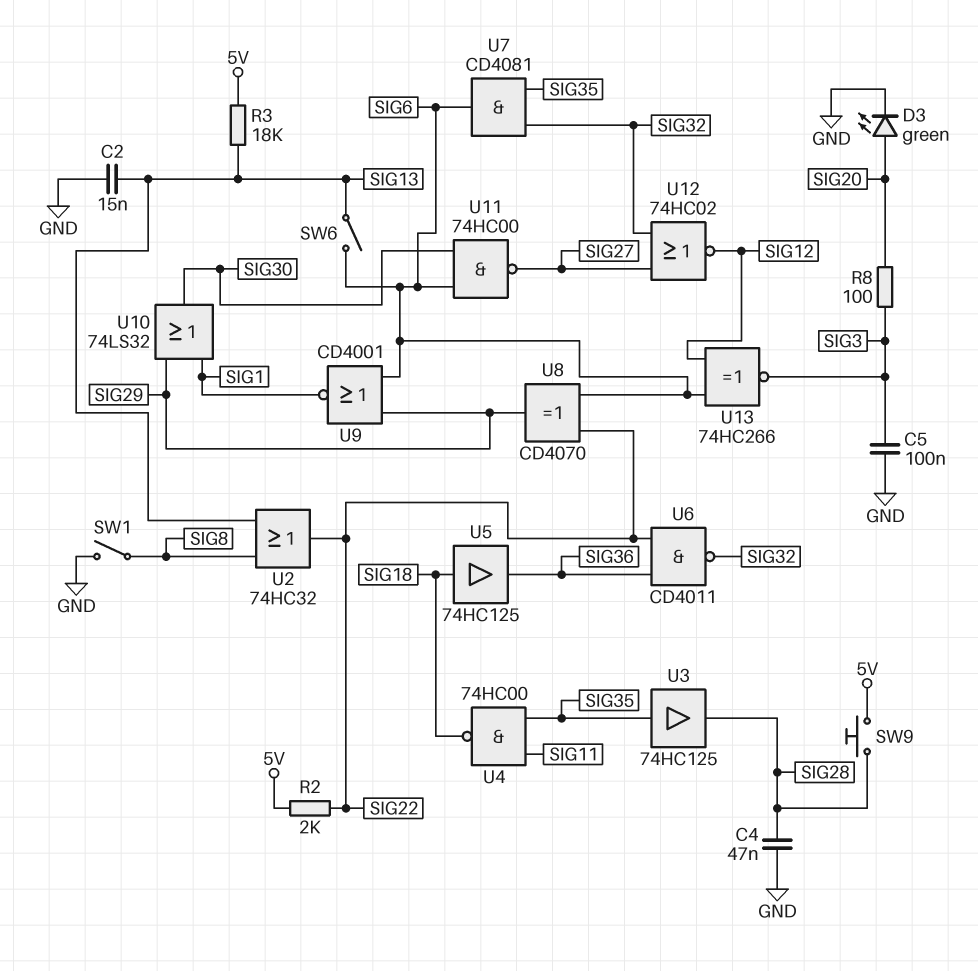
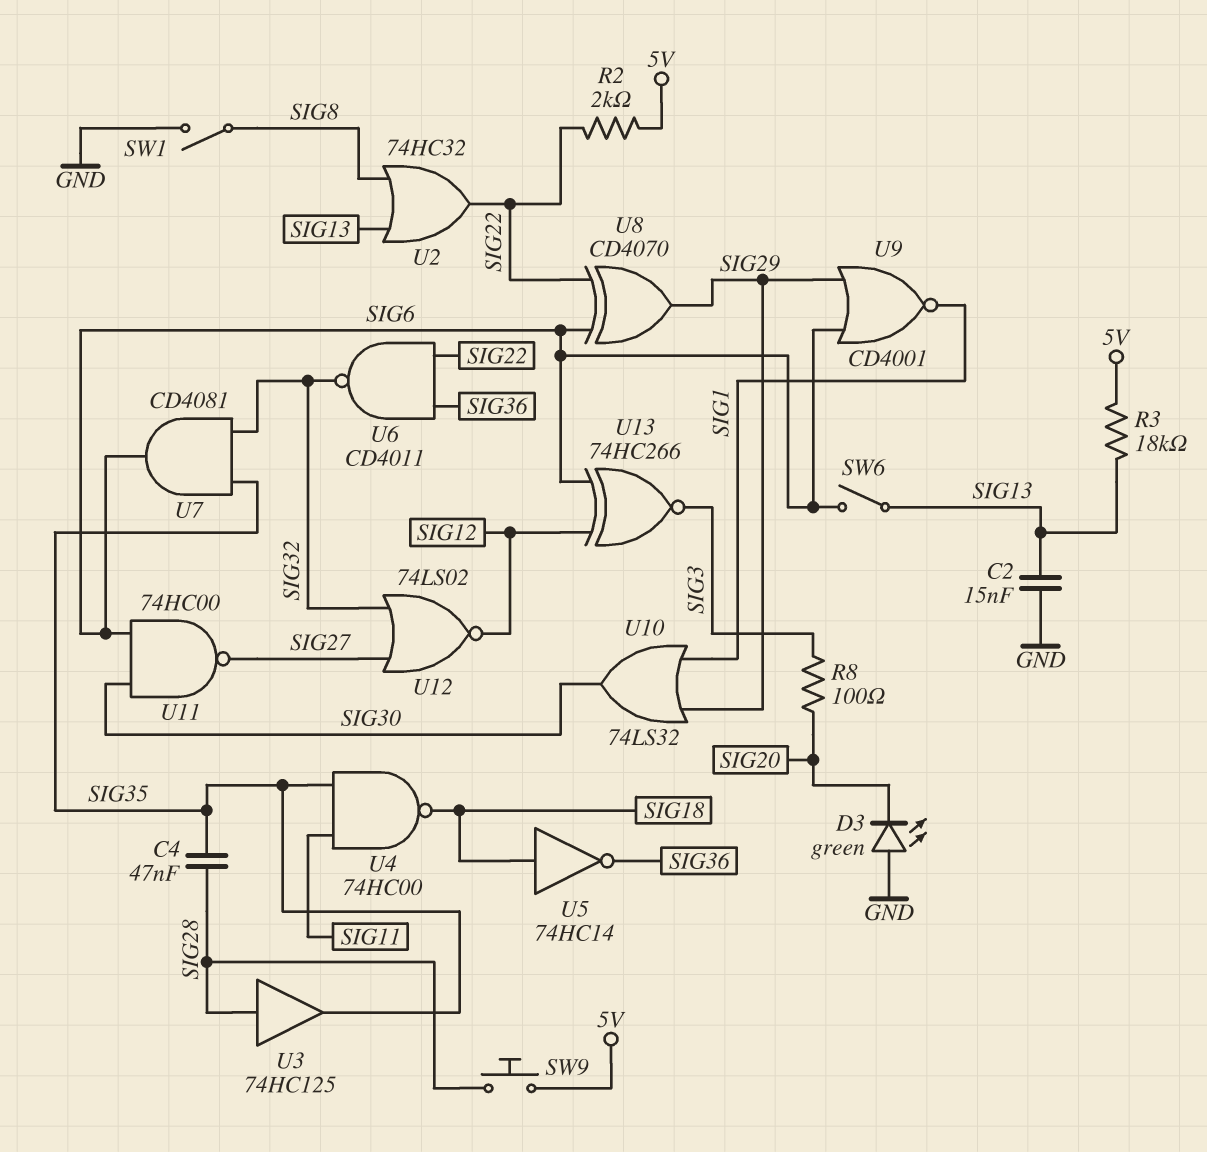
C4: 47nF (GND, SIG28) -> 47nF (SIG28, SIG35)
C5: 100nF (GND, SIG3) -> none
D3: LED green (A SIG20, K GND) -> LED green (A GND, K SIG20)
U3: buffer 74HC125 (in SIG35, out SIG28) -> buffer 74HC125 (in SIG28, out SIG35)
U5: buffer 74HC125 (in SIG18, out SIG36) -> NOT 74HC14 (in SIG18, out SIG36)
U12: NOR 74HC02 (in SIG27, in SIG32, out SIG12) -> NOR 74LS02 (in SIG27, in SIG32, out SIG12)

